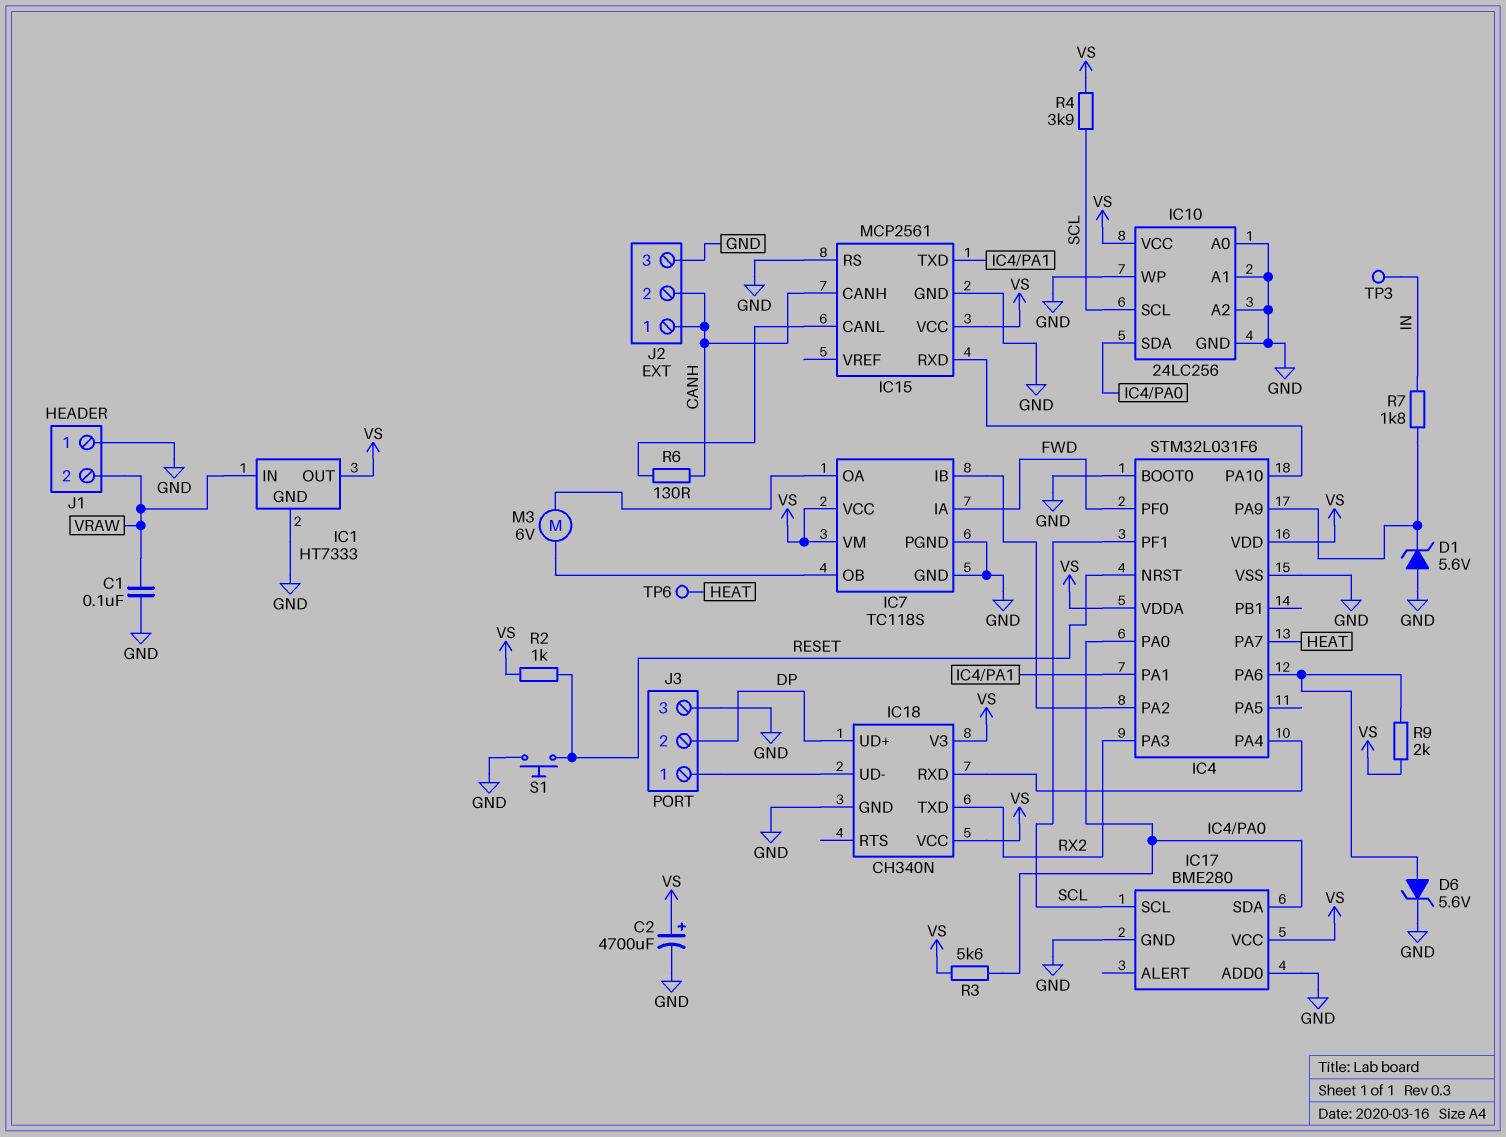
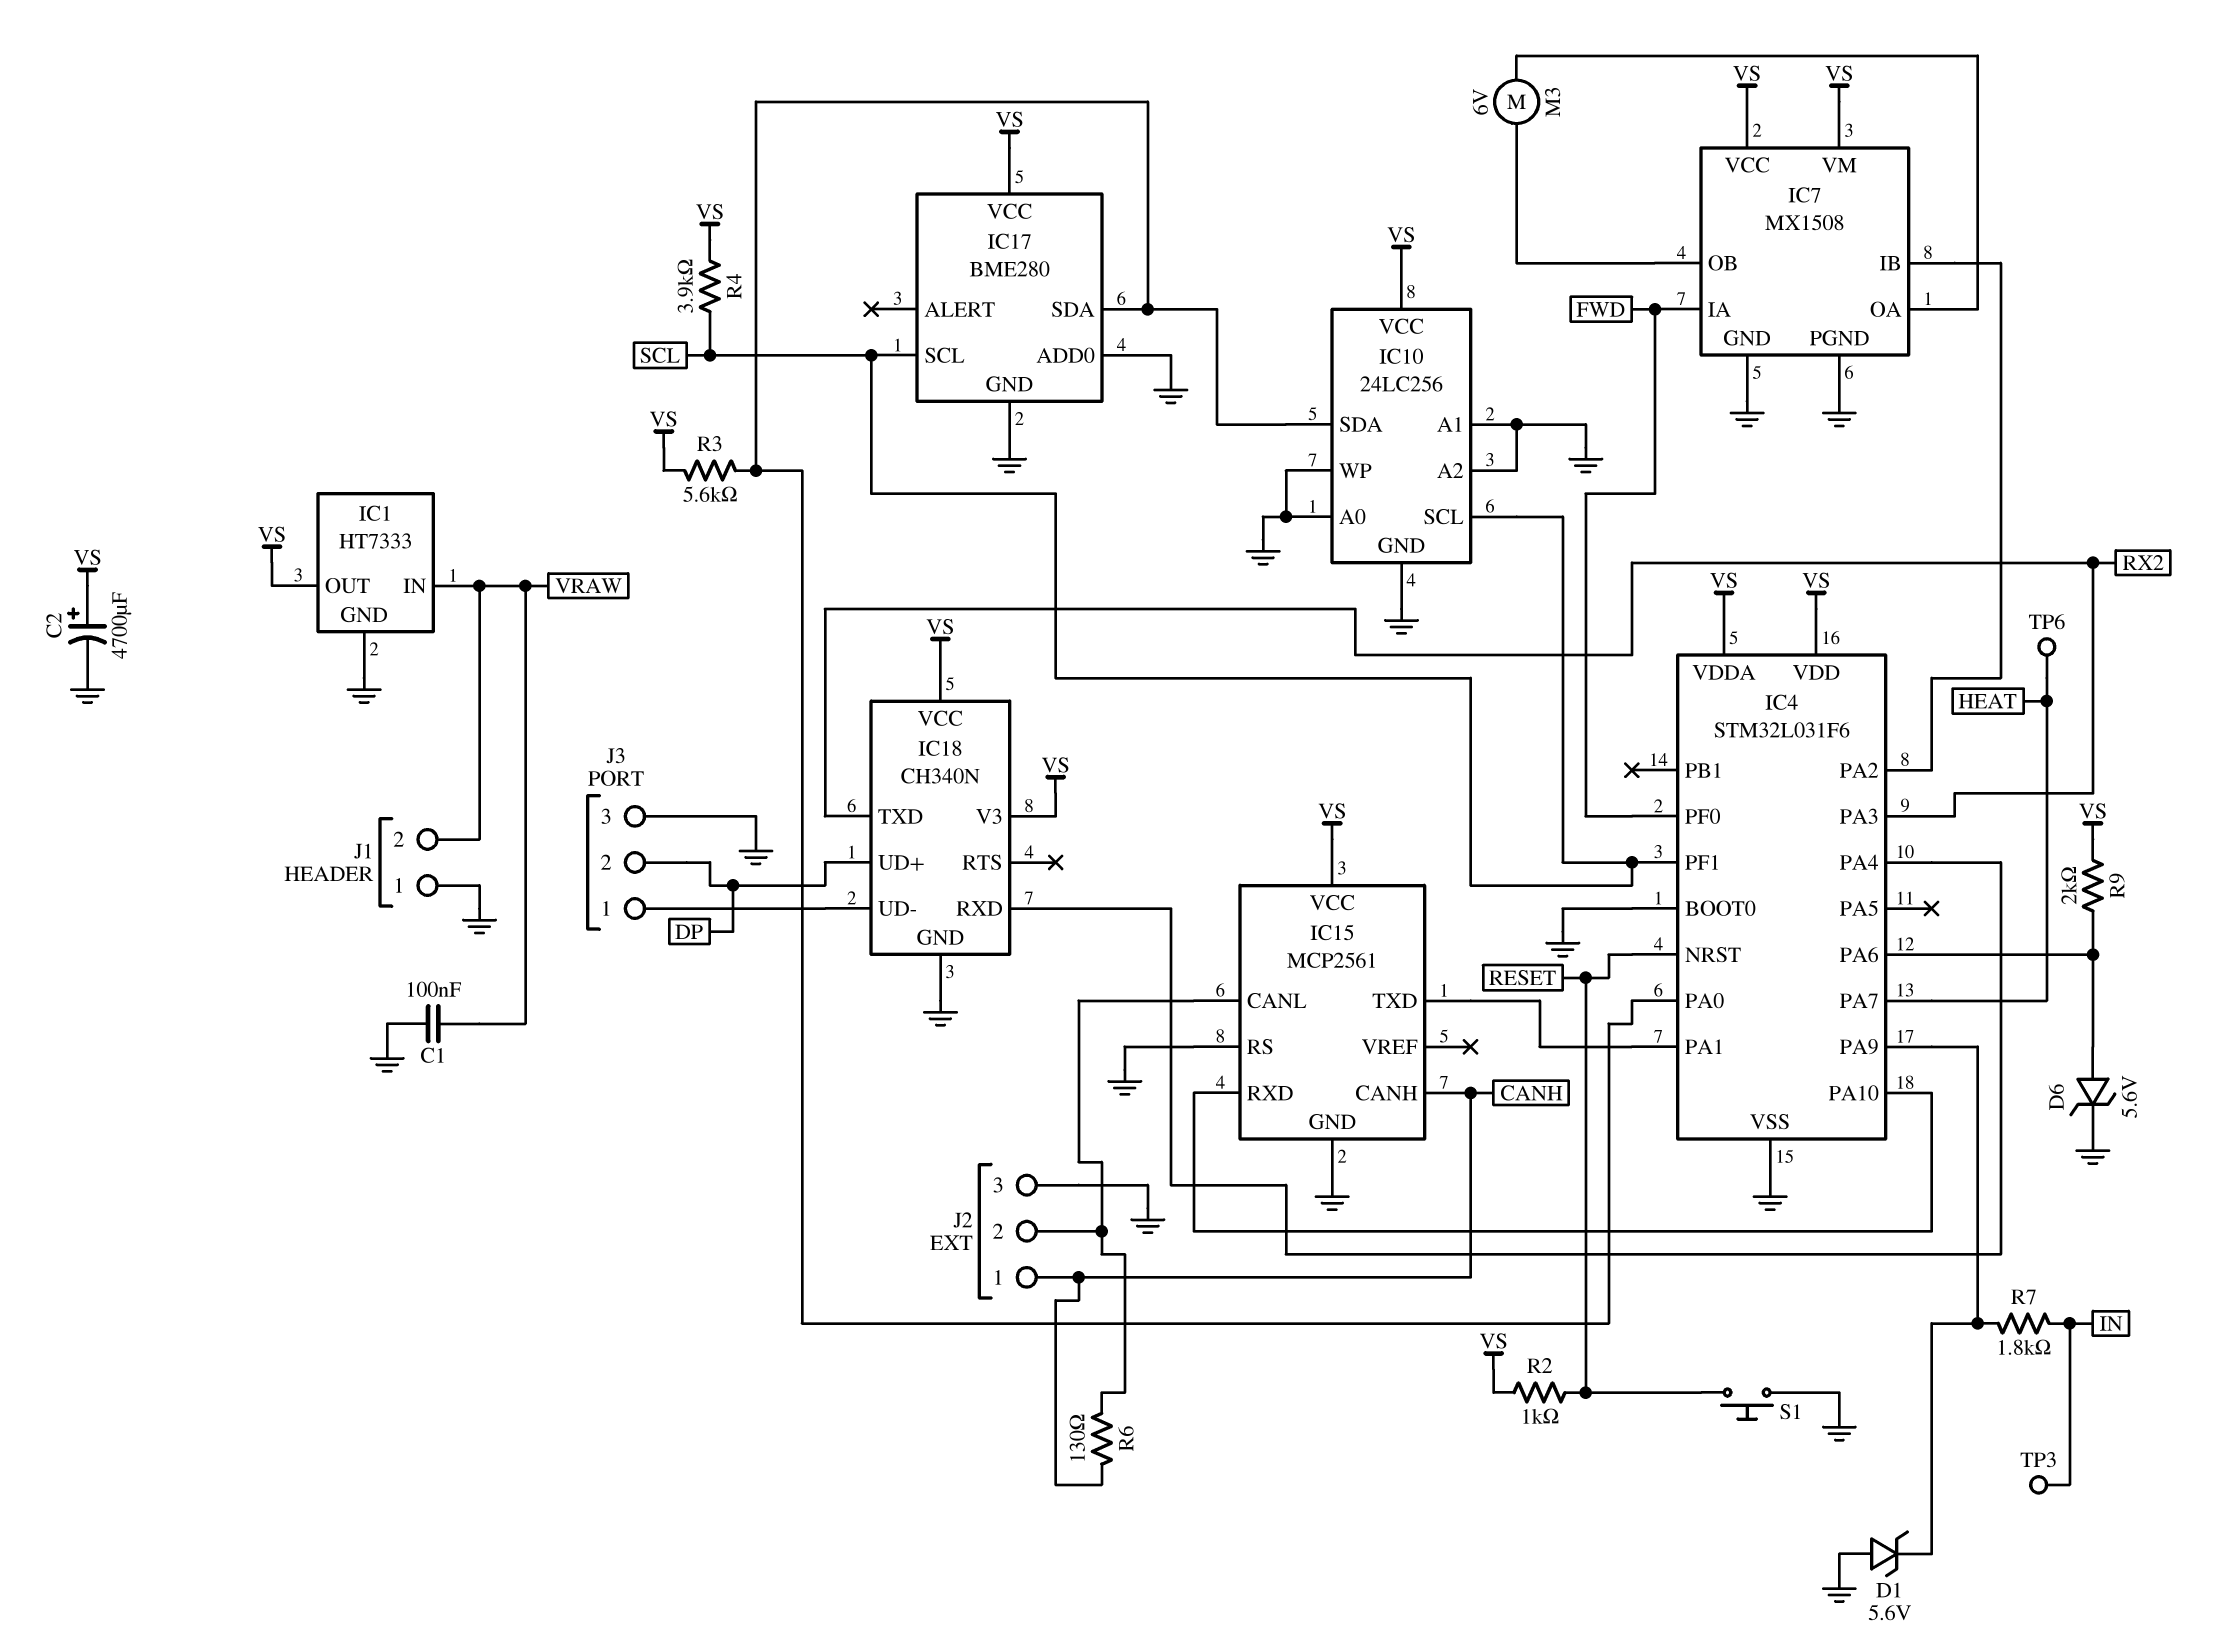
IC7: TC118S -> MX1508
J2 pin 2: CANH -> IC15/CANL

